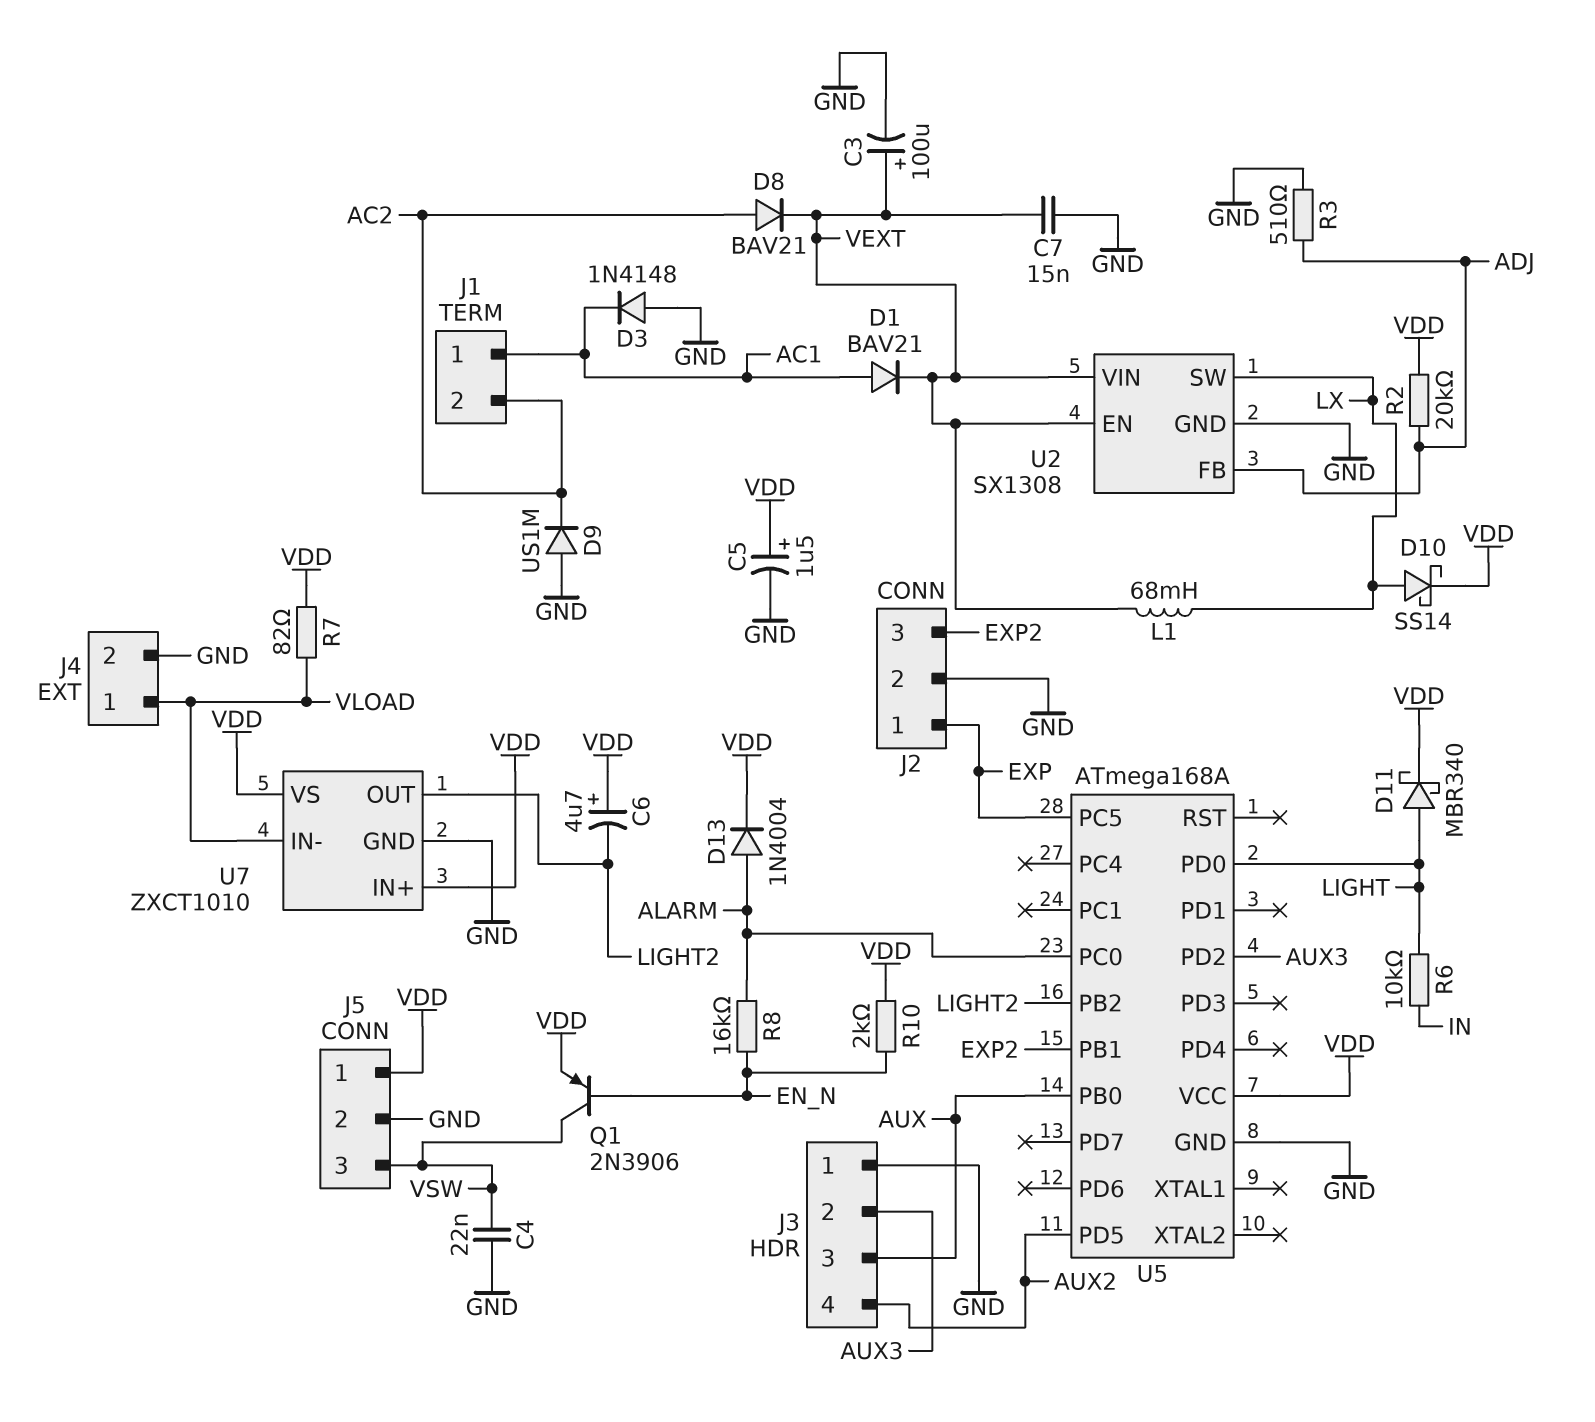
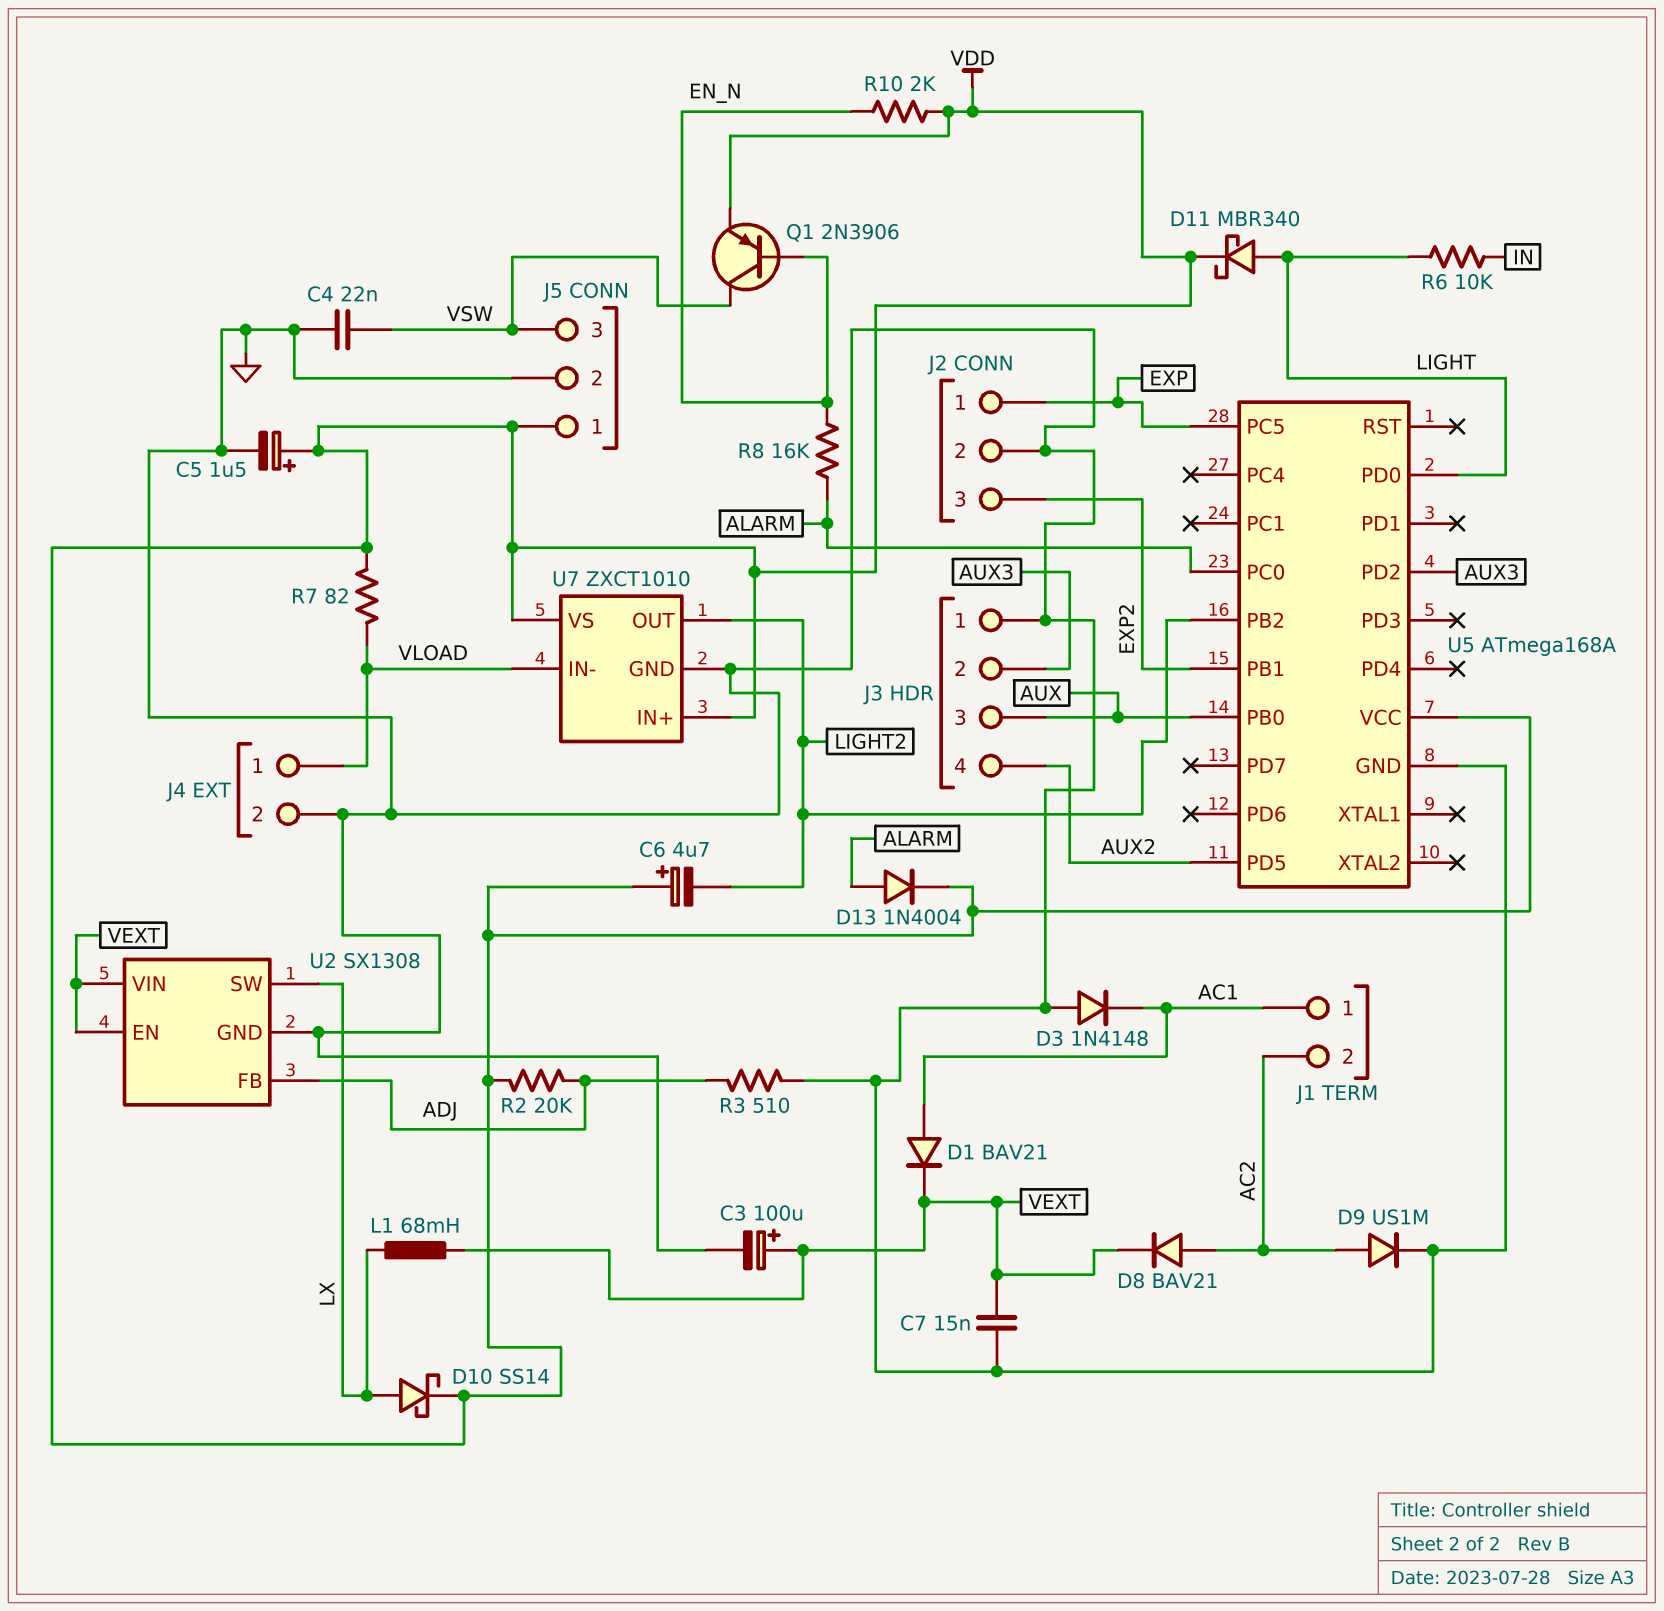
D9: diode US1M (A GND, K AC2) -> diode US1M (A AC2, K GND)

